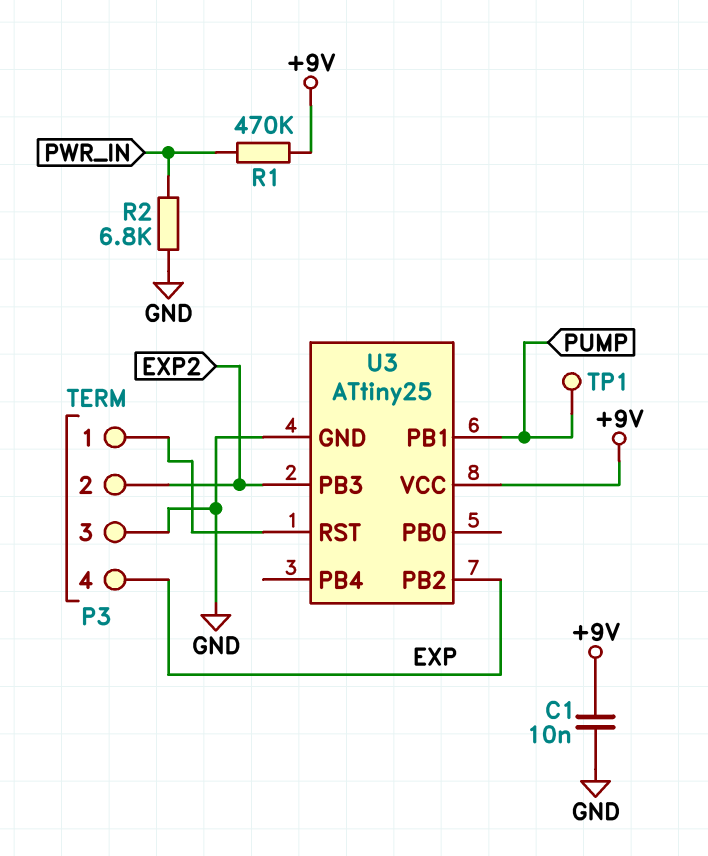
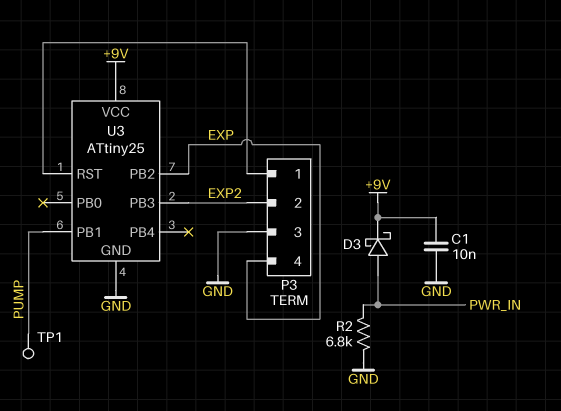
D3: none -> schottky (A PWR_IN, K +9V)
R1: 470k (+9V, PWR_IN) -> none

